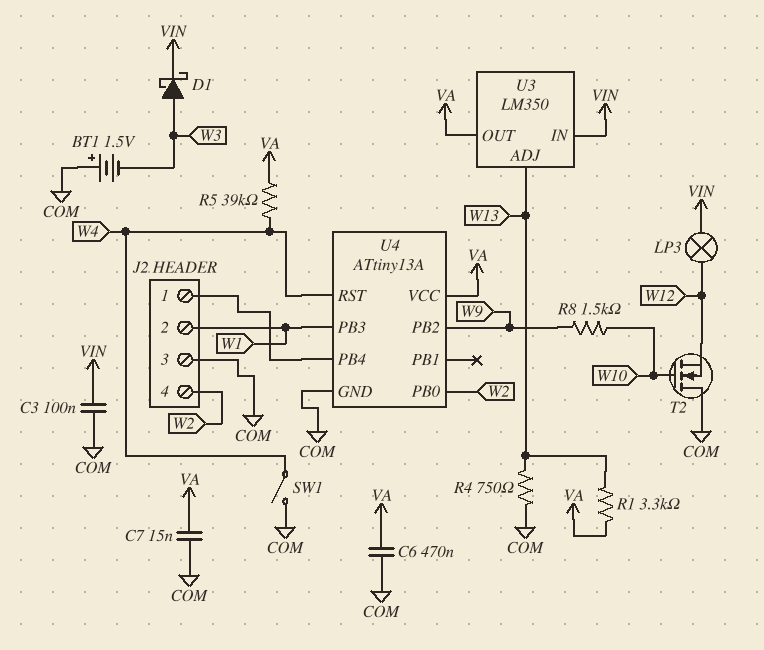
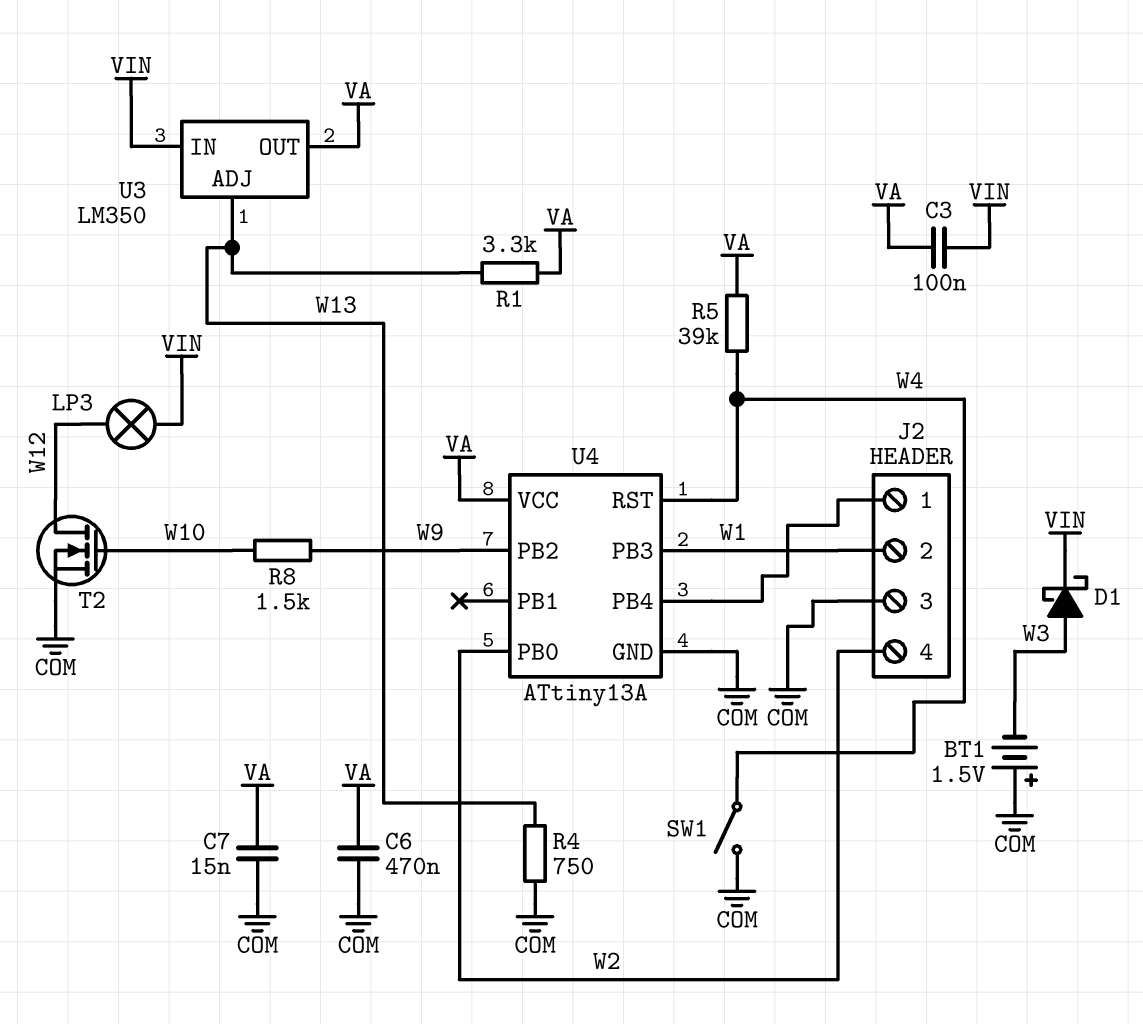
C3: 100nF (COM, VIN) -> 100nF (VA, VIN)
T2: NMOS (G W10, D COM, S W12) -> NMOS (G W10, D W12, S COM)

